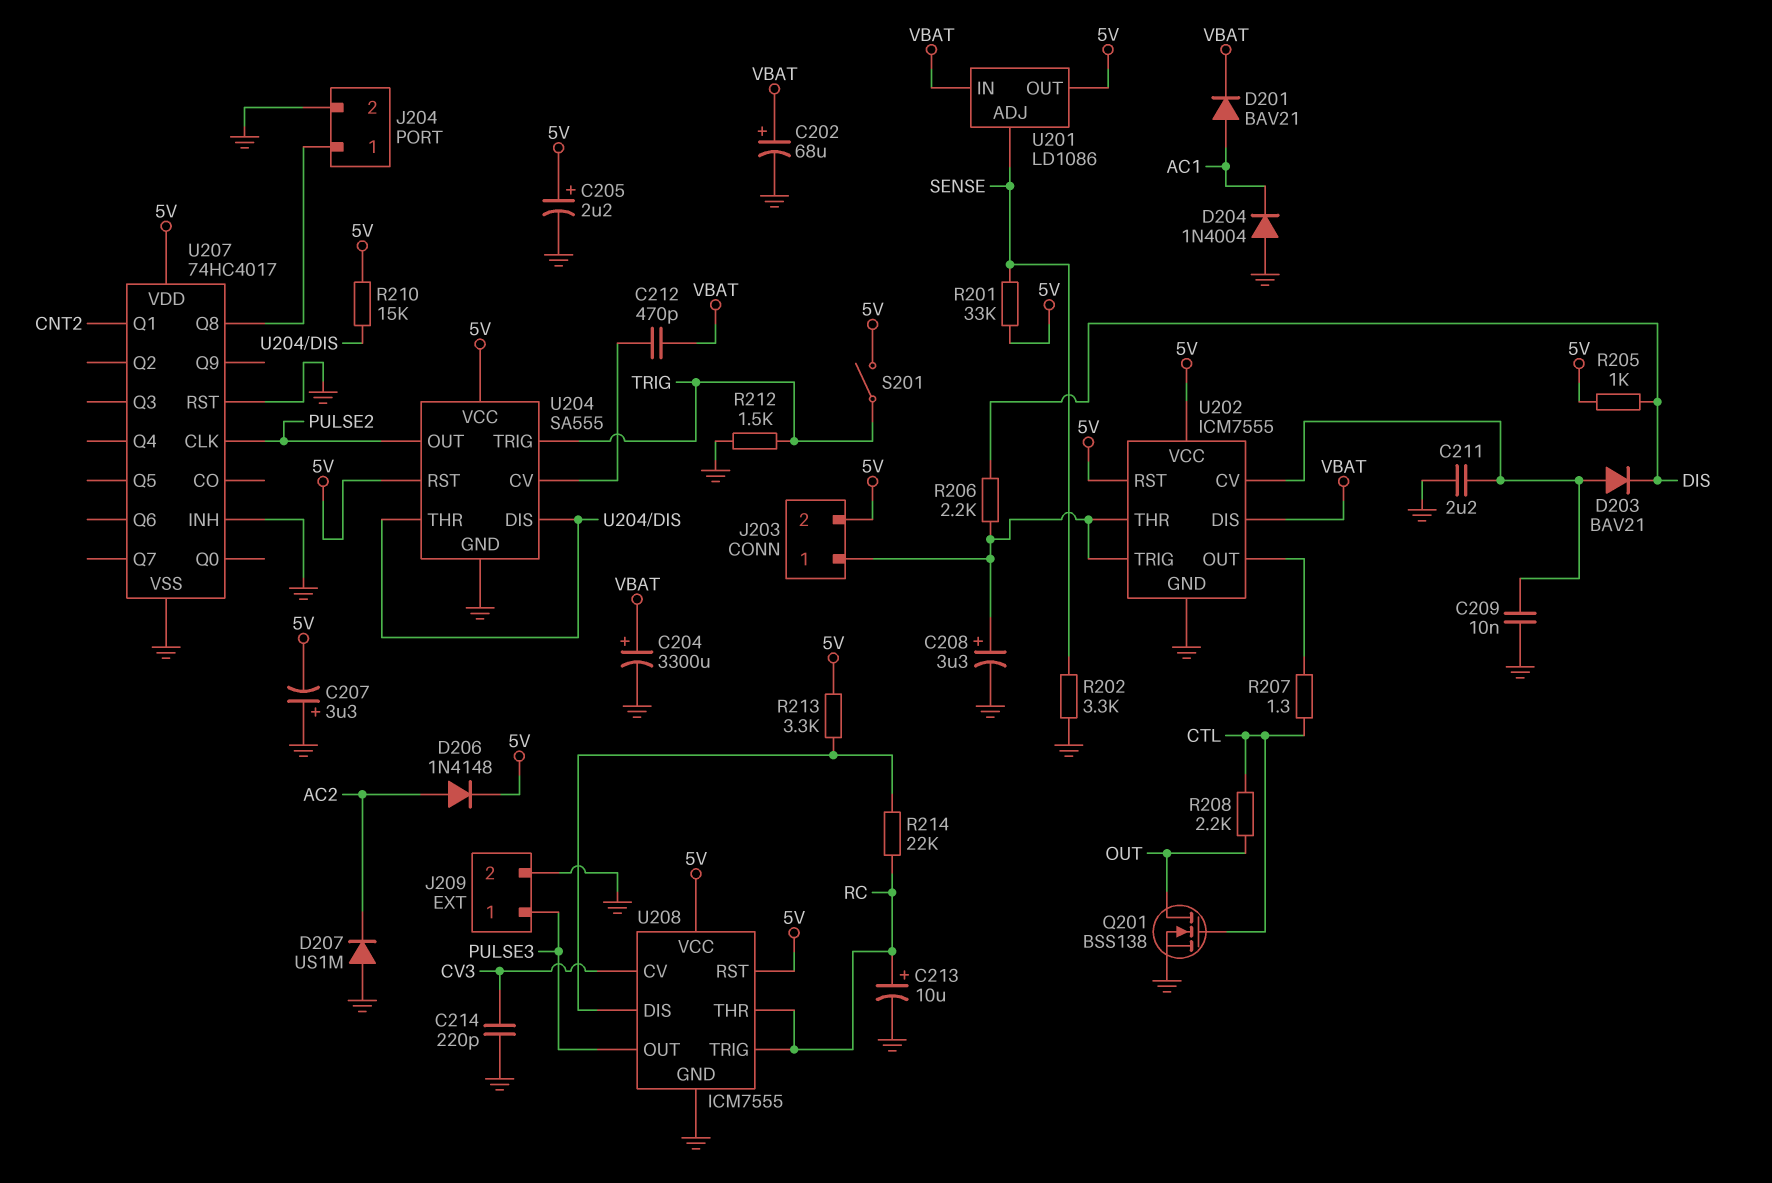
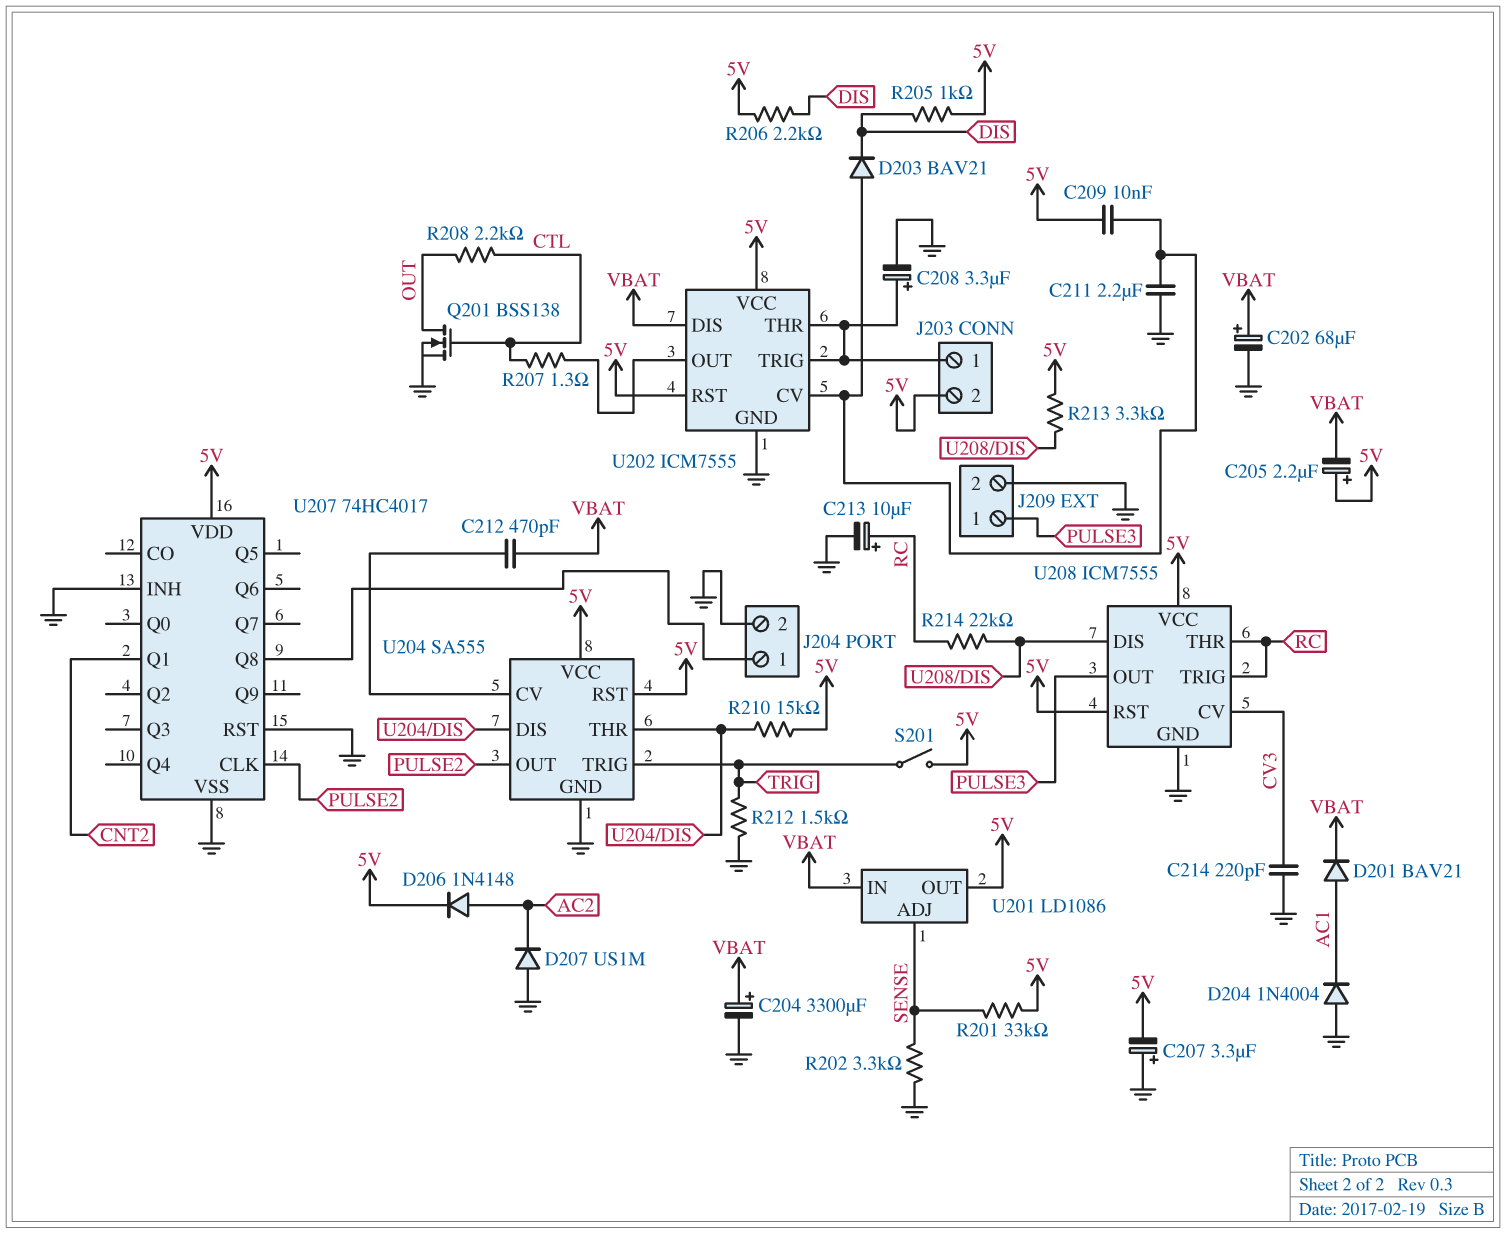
C205: 2.2uF (plus 5V, minus GND) -> 2.2uF (plus 5V, minus VBAT)
C209: 10nF (GND, U202/CV) -> 10nF (5V, U202/CV)
R206: 2.2k (DIS, J203/1) -> 2.2k (5V, DIS)

